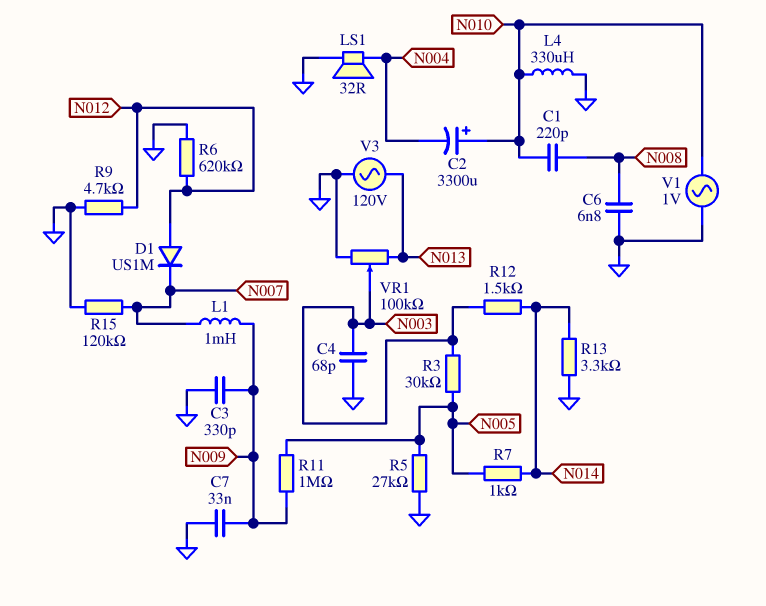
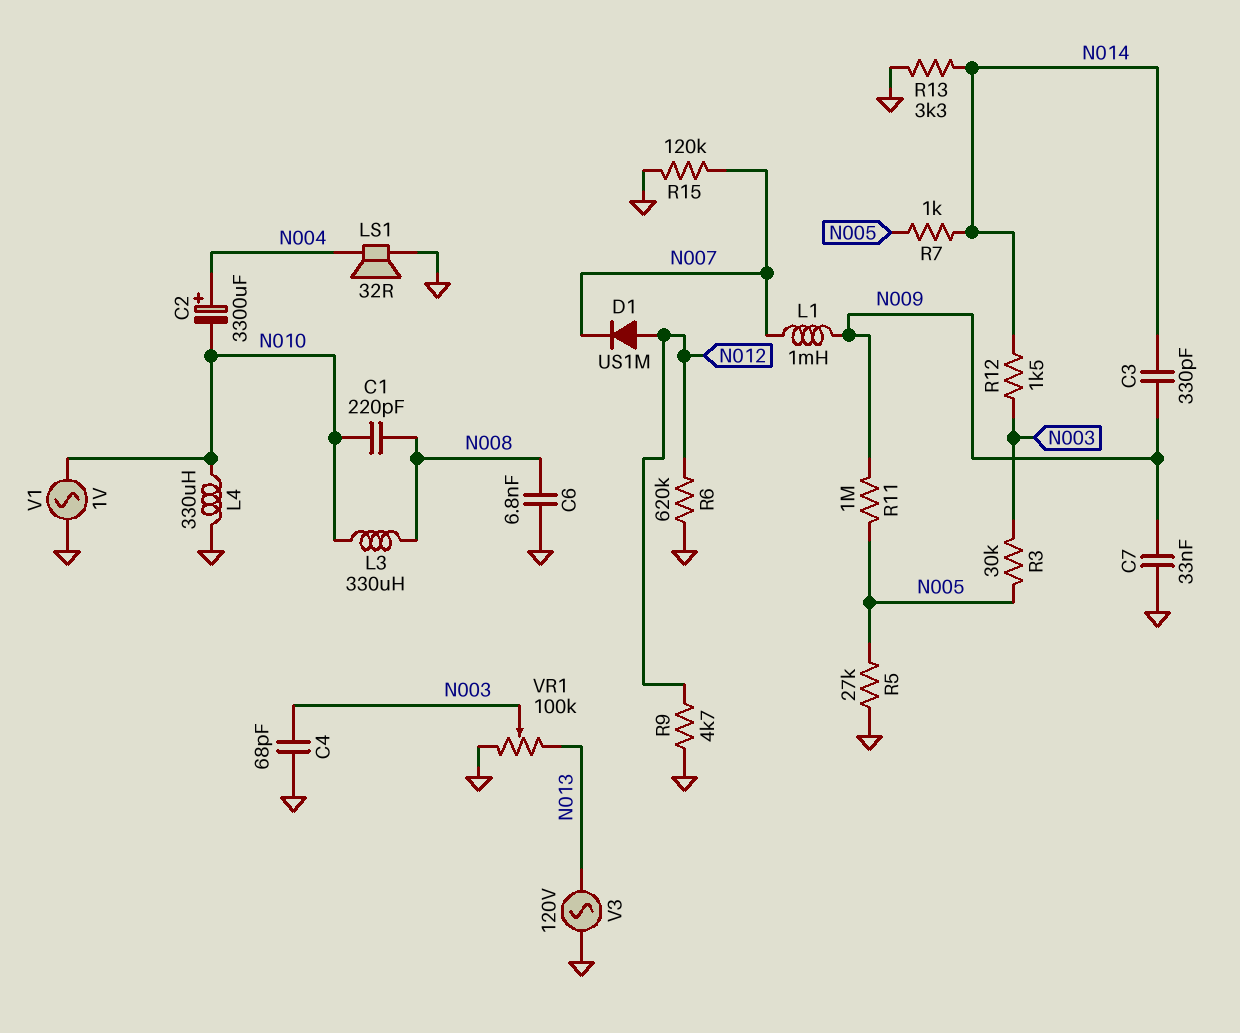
C2: 3300uF (plus N010, minus N004) -> 3300uF (plus N004, minus N010)
C3: 330pF (GND, N009) -> 330pF (N009, N014)
L3: none -> 330uH (N008, N010)

